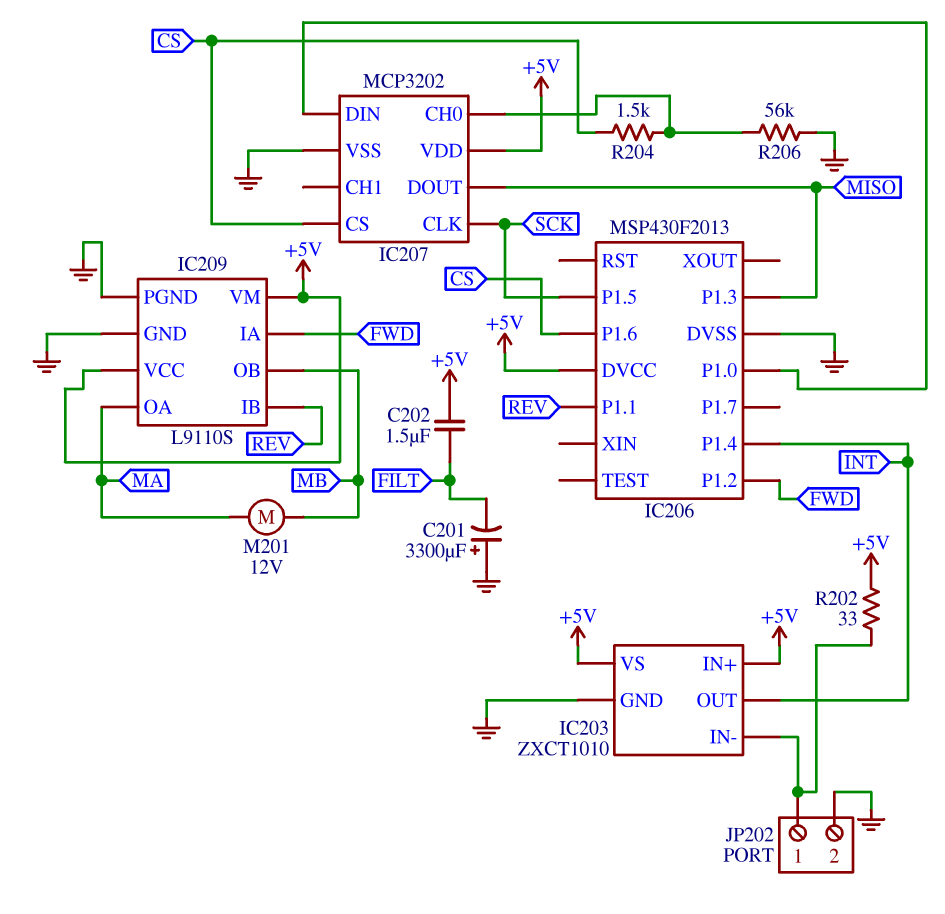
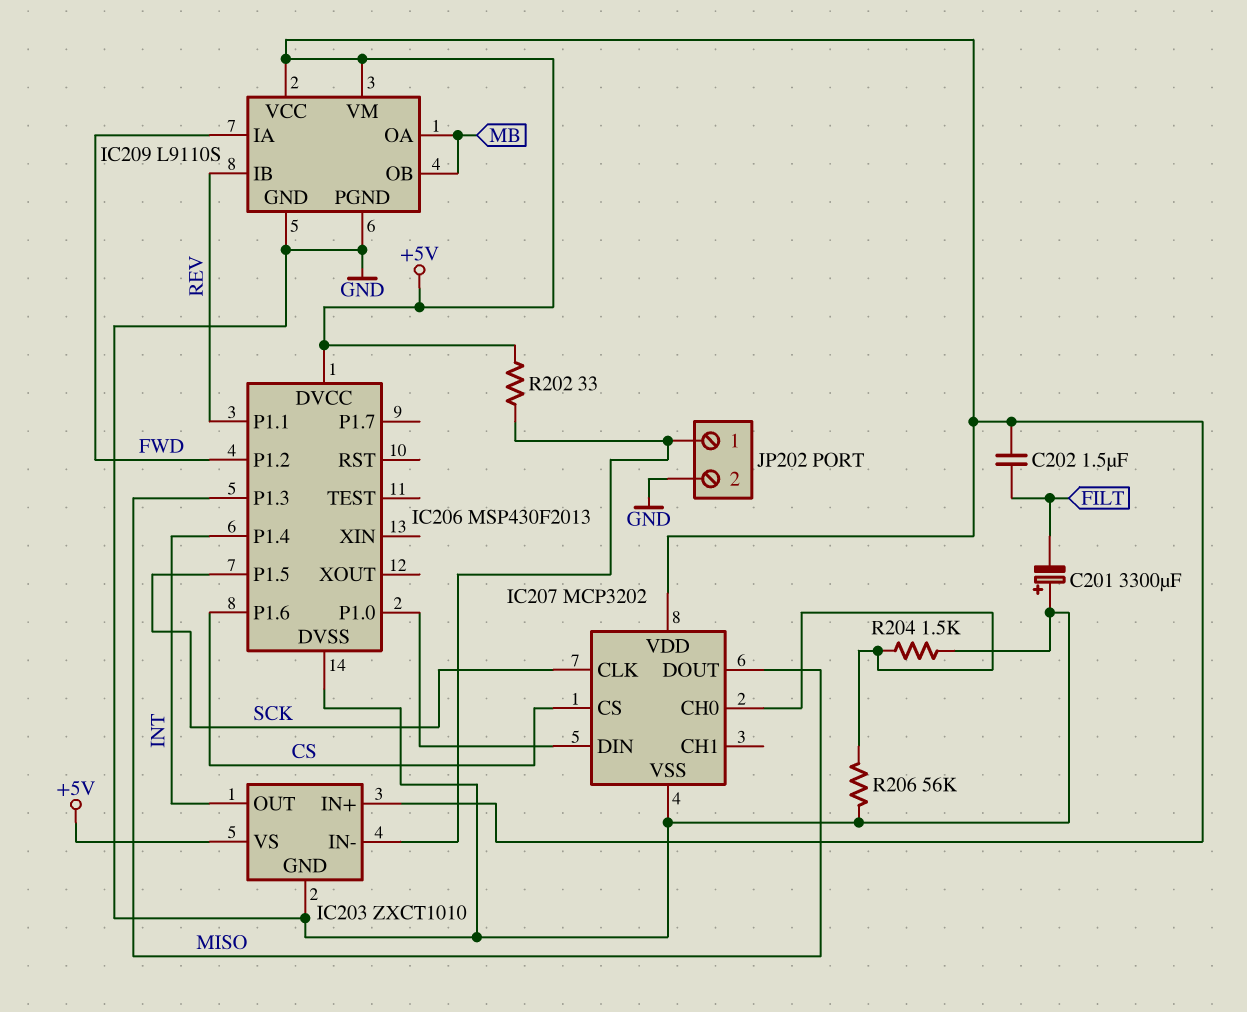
IC209 pin OA: MA -> MB
M201: motor 12V (MA, MB) -> none
R204: 1.5k (CS, IC207/CH0) -> 1.5k (GND, IC207/CH0)

